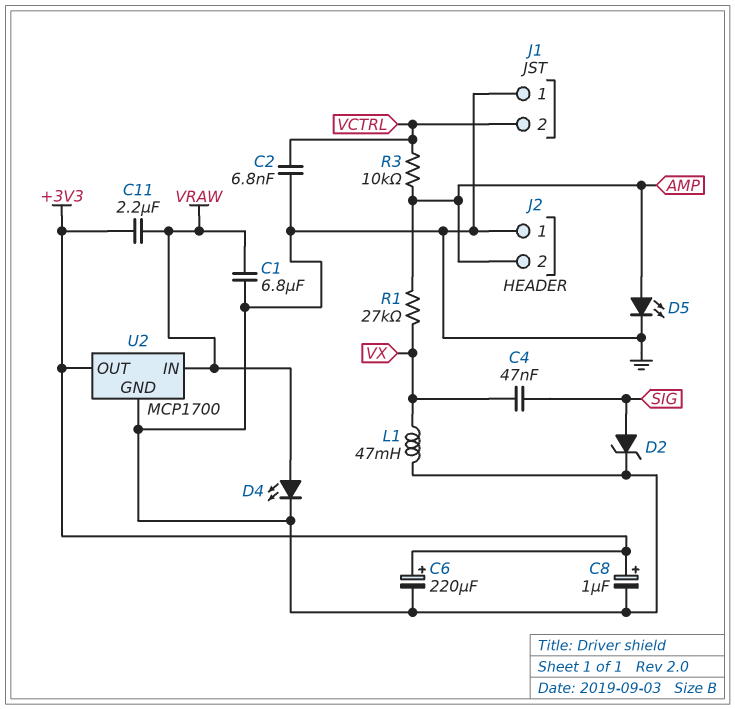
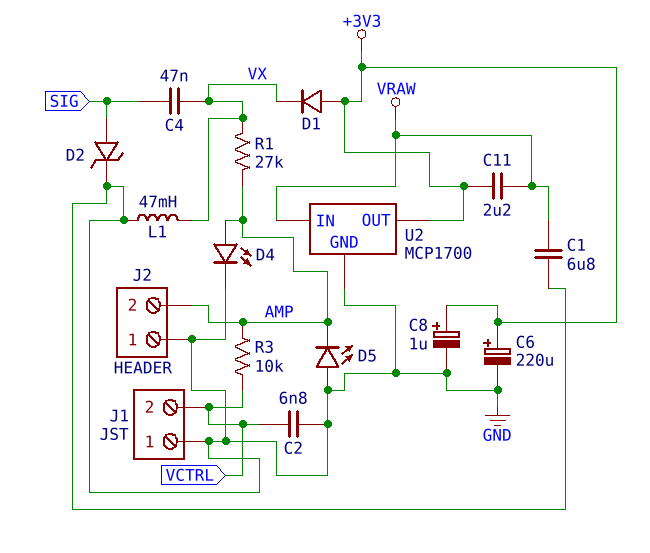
D1: none -> diode (A +3V3, K VX)
D4: LED (A VRAW, K GND) -> LED (A AMP, K GND)
D5: LED (A AMP, K GND) -> LED (A GND, K AMP)

